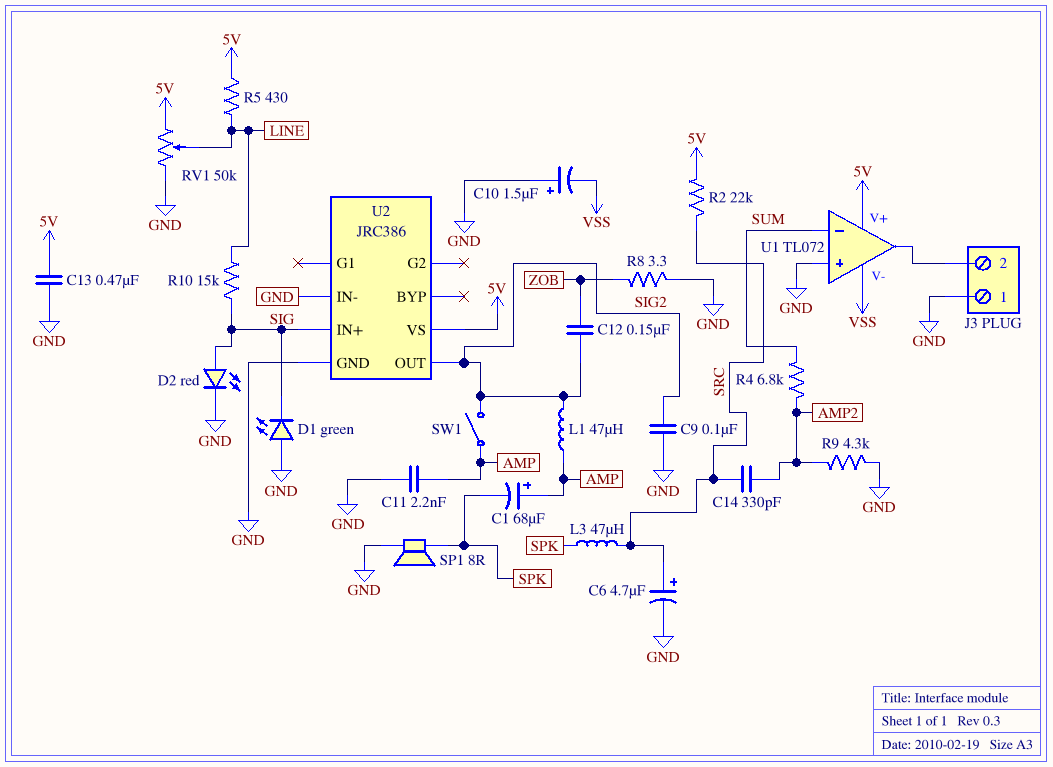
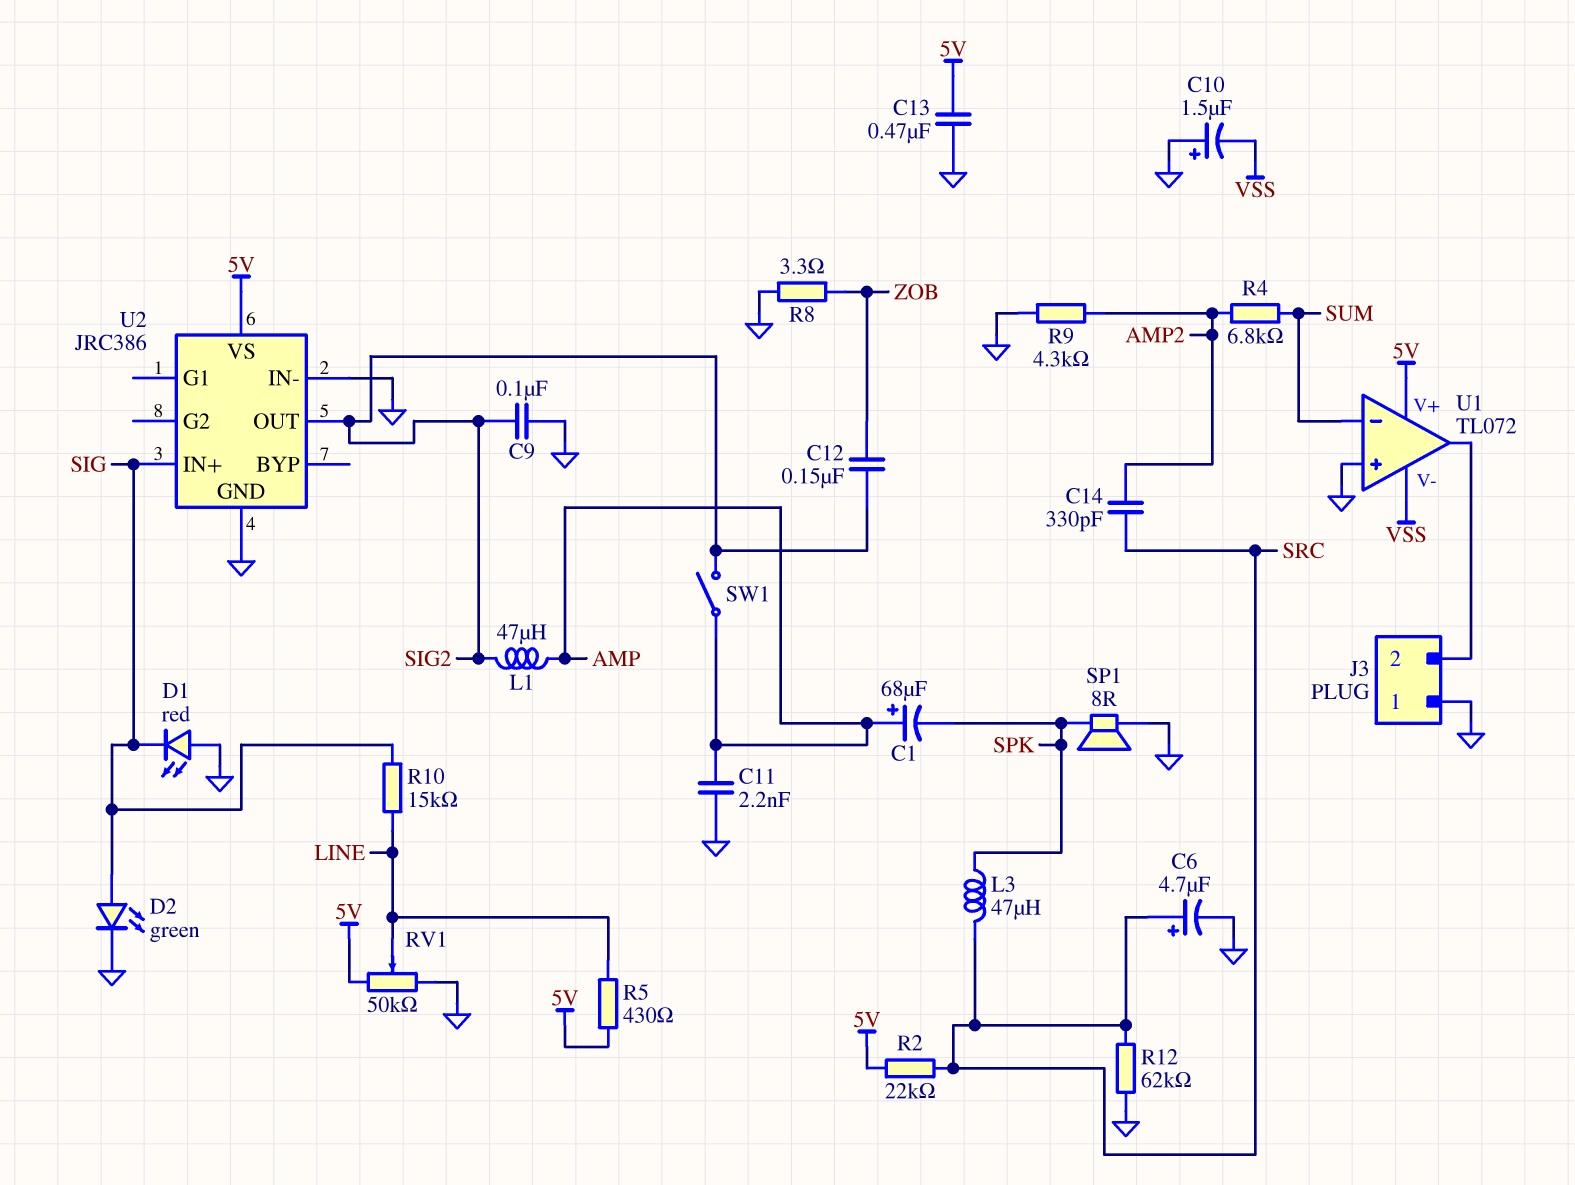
D1: LED green (A GND, K SIG) -> LED red (A GND, K SIG)
D2: LED red (A SIG, K GND) -> LED green (A SIG, K GND)
R12: none -> 62k (GND, SRC)

